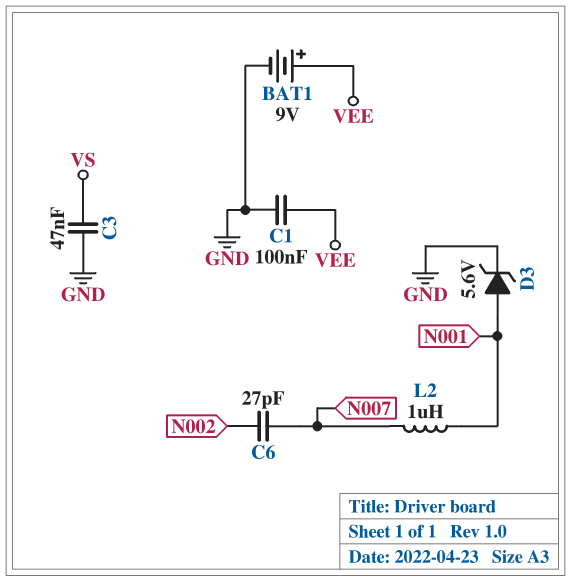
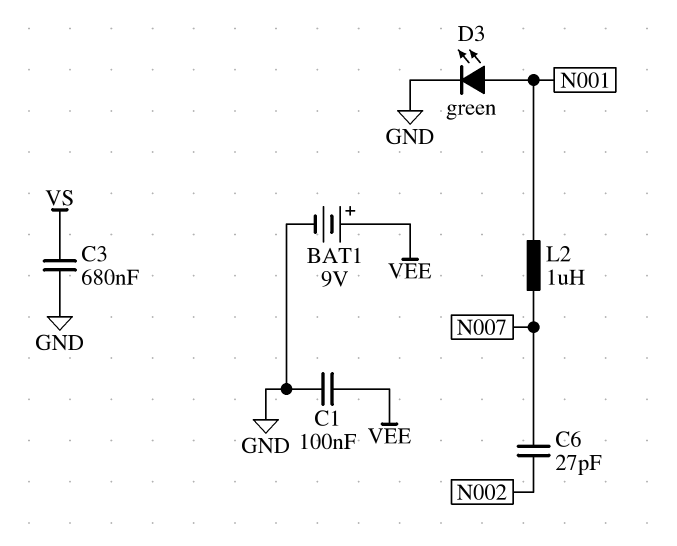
C3: 47nF (GND, VS) -> 680nF (GND, VS)
D3: zener 5.6V (A N001, K GND) -> LED green (A N001, K GND)

